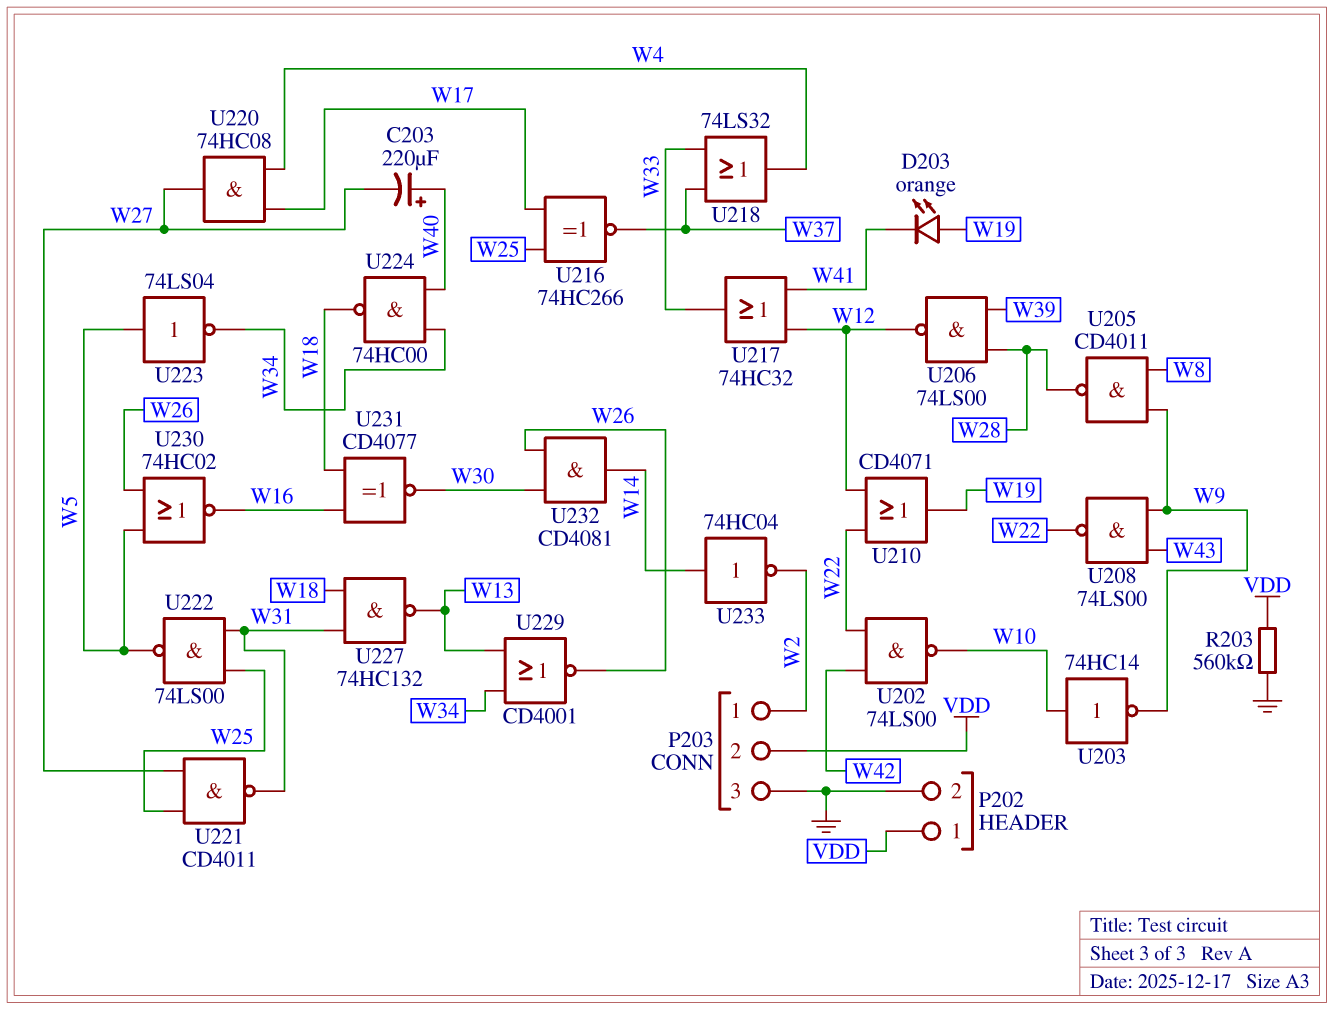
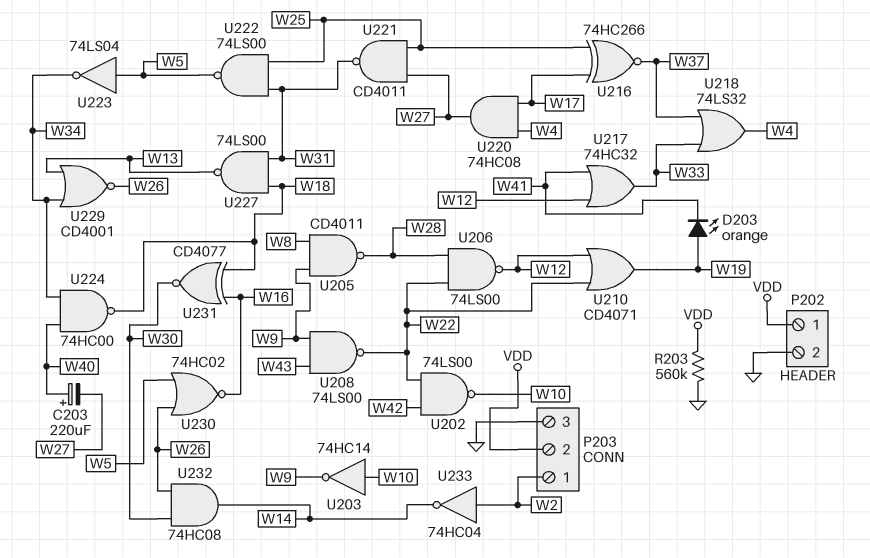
U206: NAND 74LS00 (in W28, in W39, out W12) -> NAND 74LS00 (in W22, in W28, out W12)
U227: NAND 74HC132 (in W18, in W31, out W13) -> NAND 74LS00 (in W18, in W31, out W13)
U232: AND CD4081 (in W26, in W30, out W14) -> AND 74HC08 (in W26, in W30, out W14)
U233: NOT 74HC04 (in W14, out W2) -> NOT 74HC04 (in W2, out W14)

